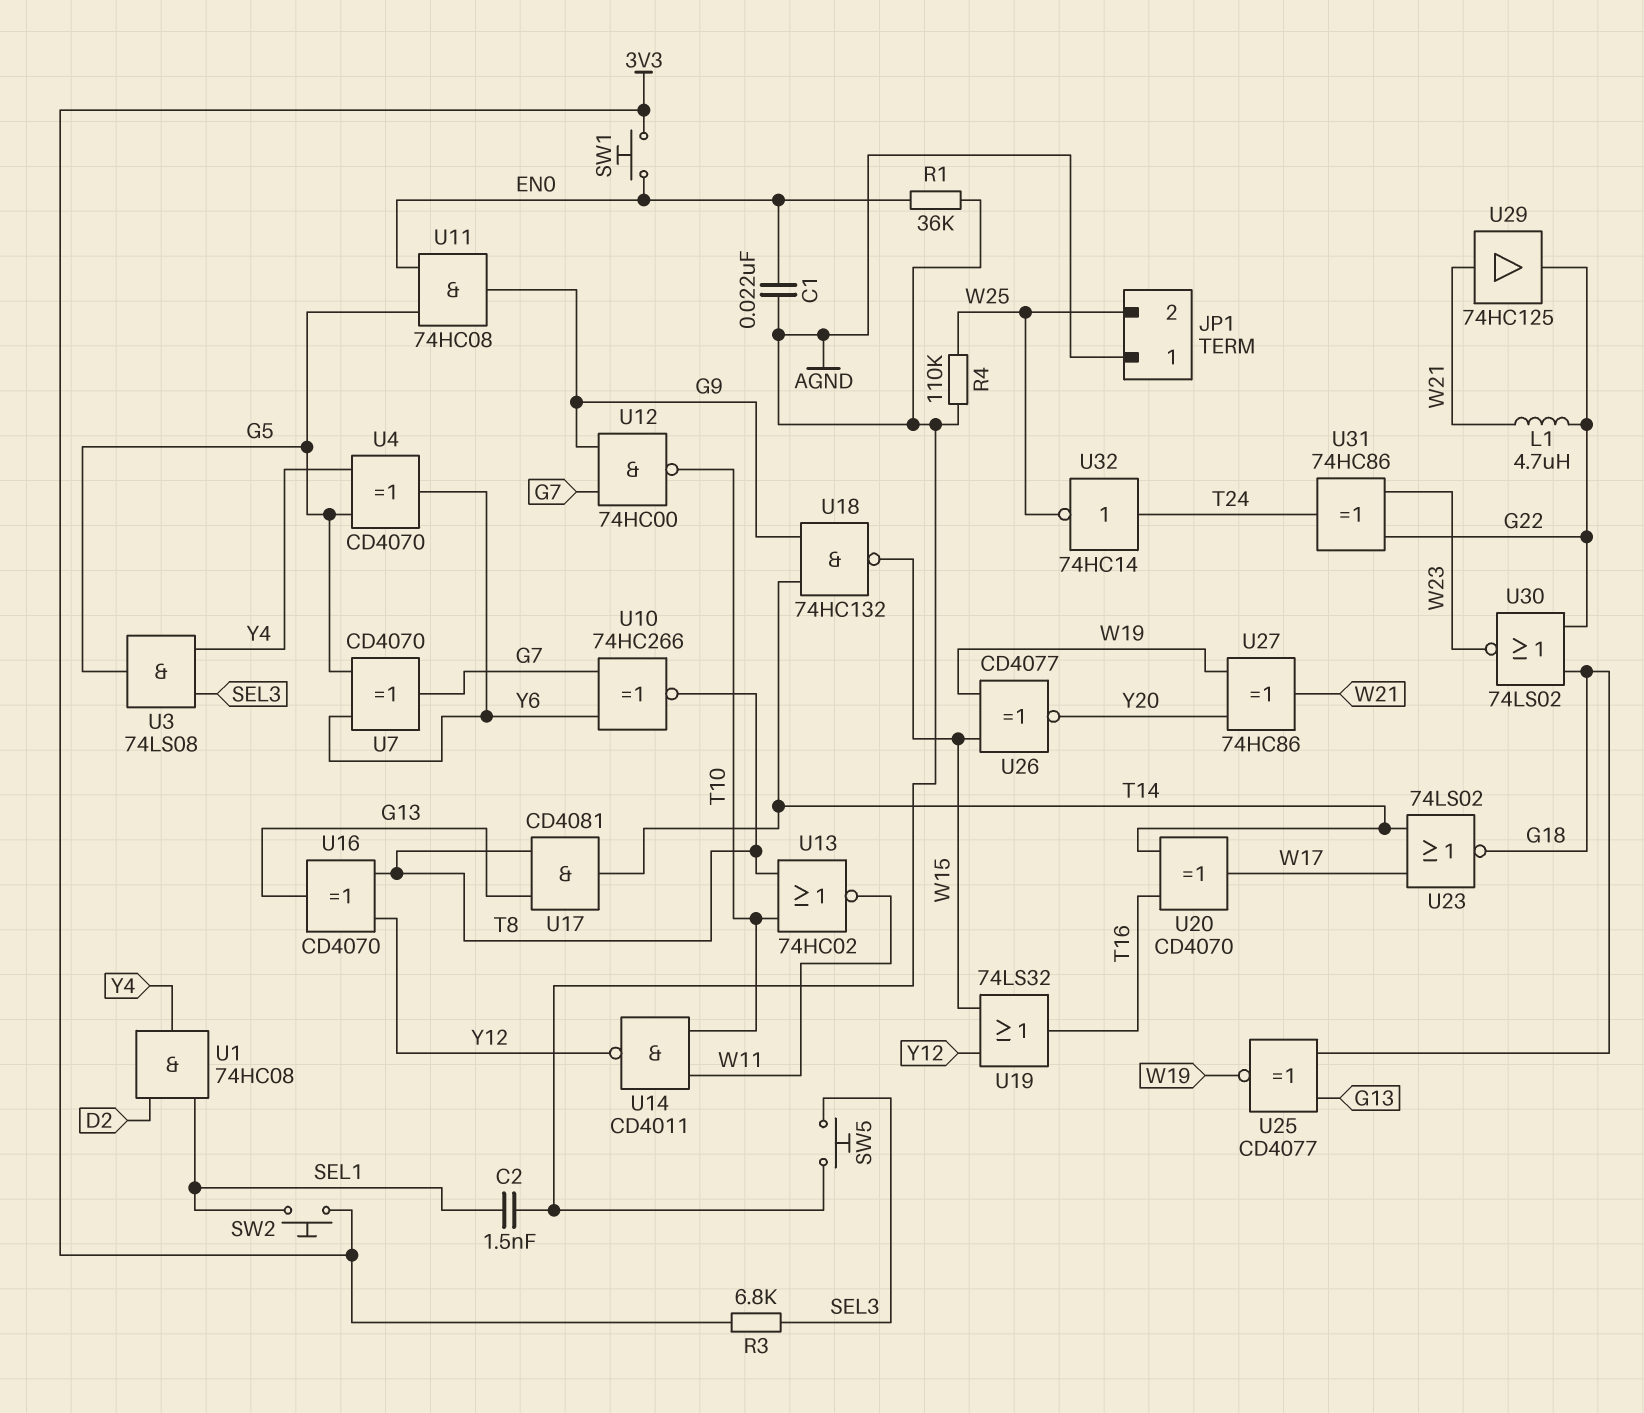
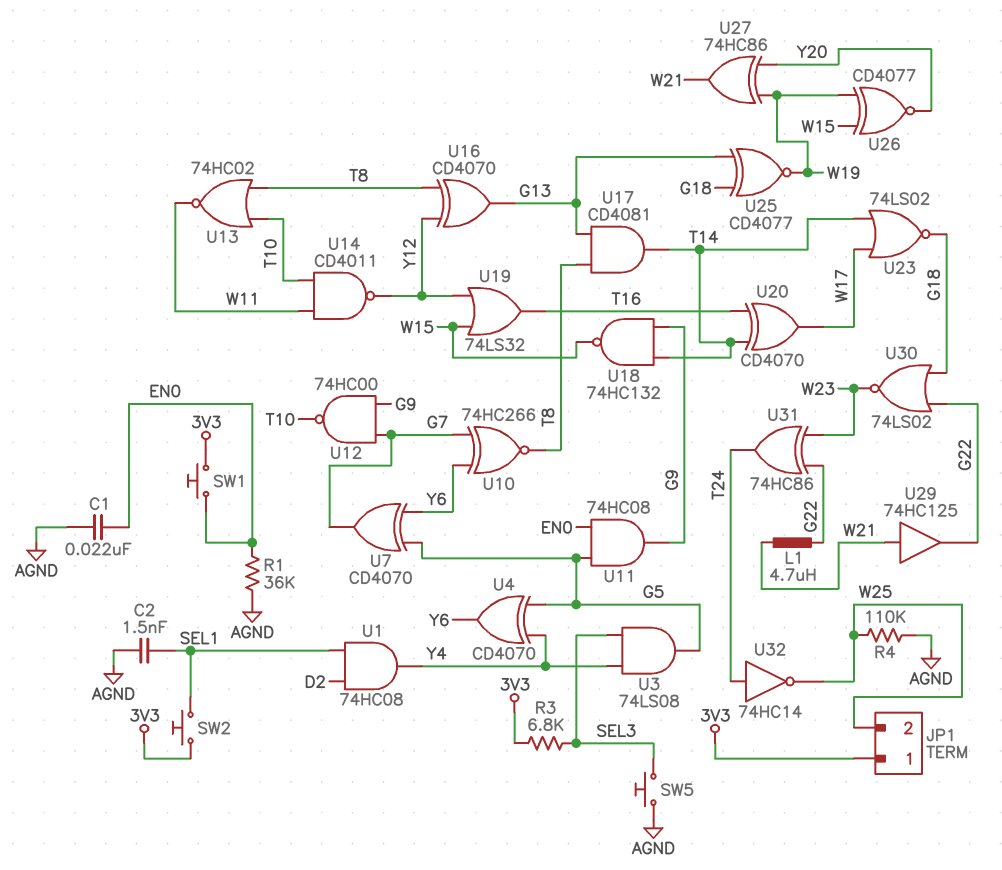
JP1 pin 1: AGND -> 3V3

